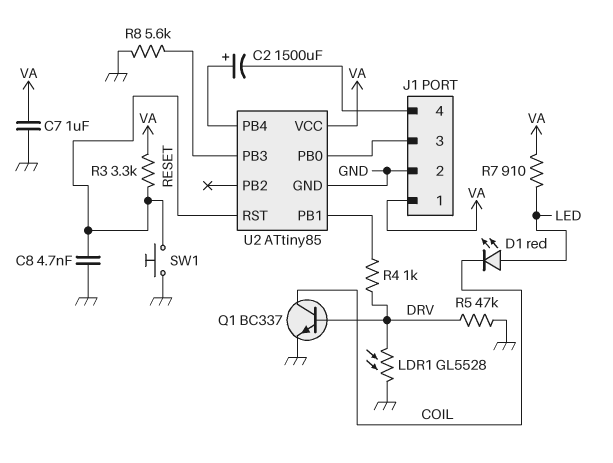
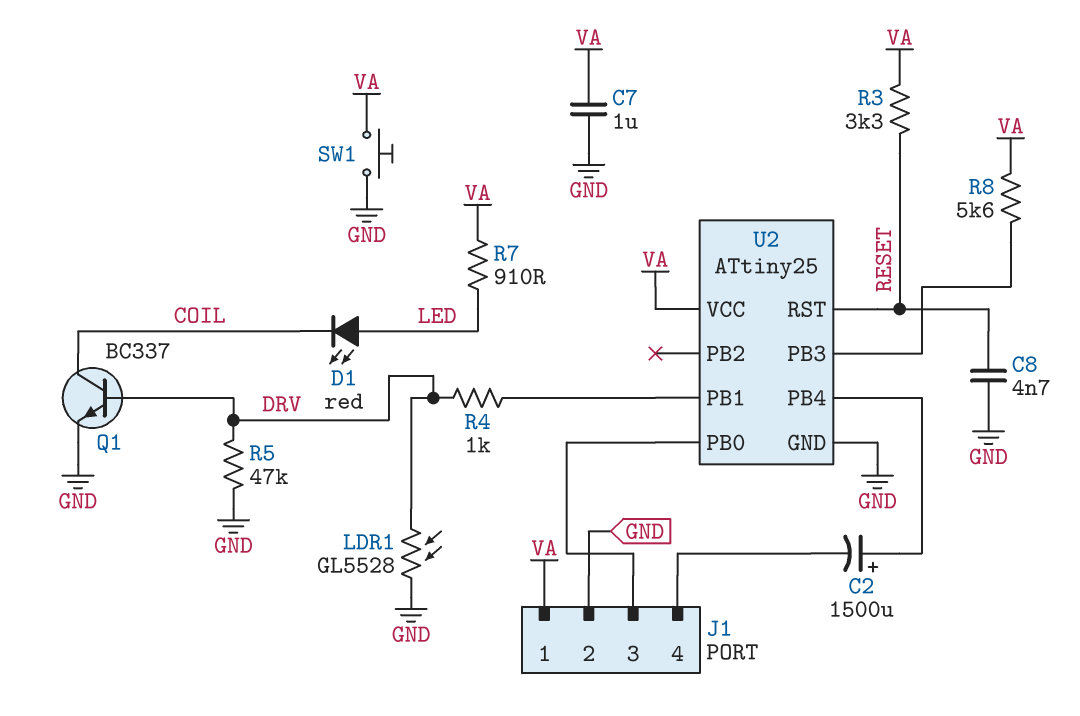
R8: 5.6k (GND, U2/PB3) -> 5.6k (U2/PB3, VA)
SW1: button (GND, RESET) -> button (GND, VA)
U2: ATtiny85 -> ATtiny25

